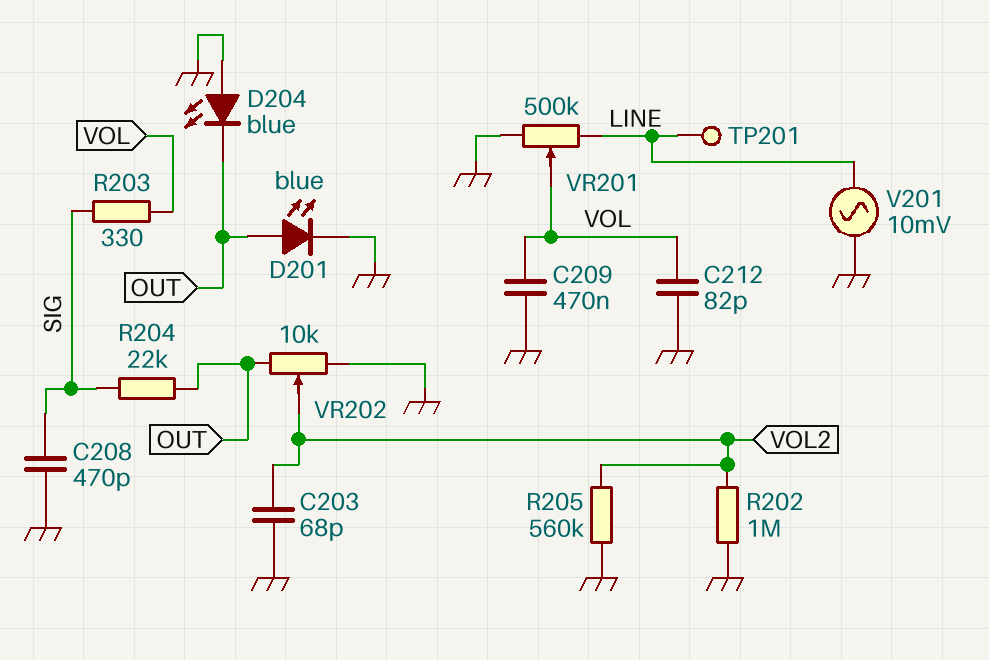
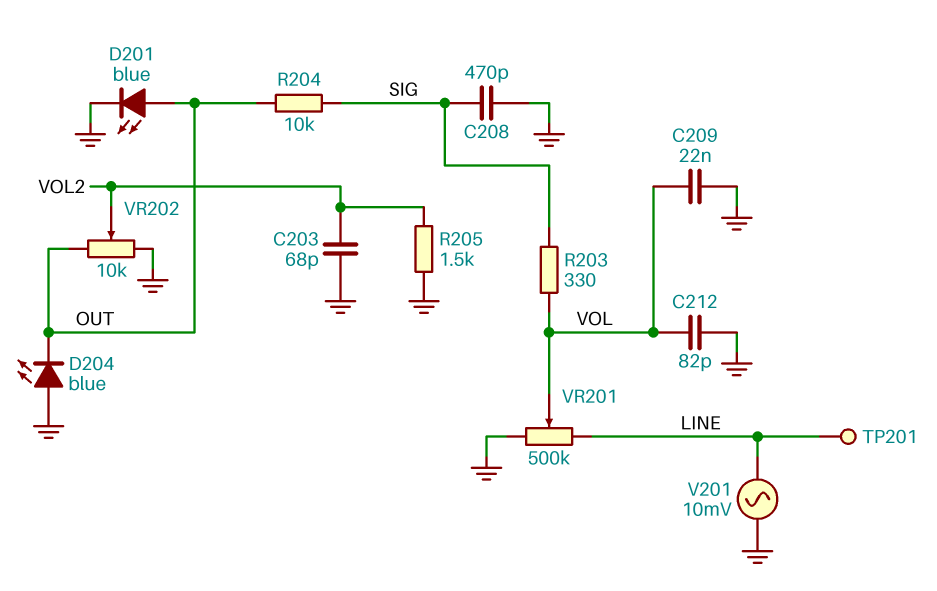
C209: 470nF (GND, VOL) -> 22nF (GND, VOL)
R202: 1M (GND, VOL2) -> none
R204: 22k (OUT, SIG) -> 10k (OUT, SIG)
R205: 560k (GND, VOL2) -> 1.5k (GND, VOL2)

